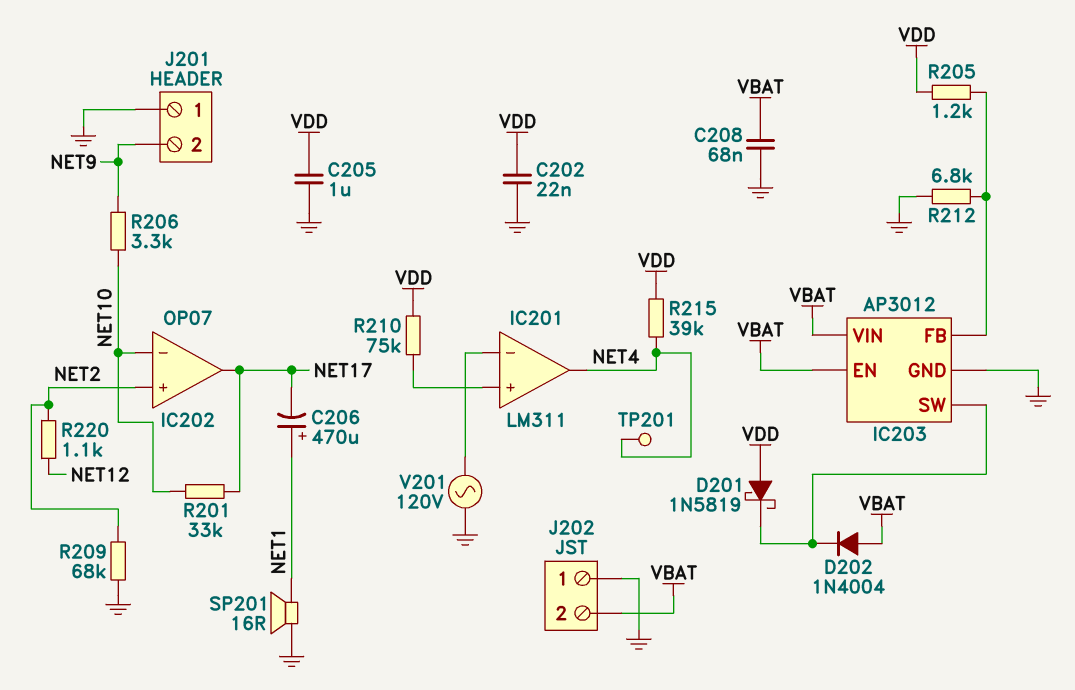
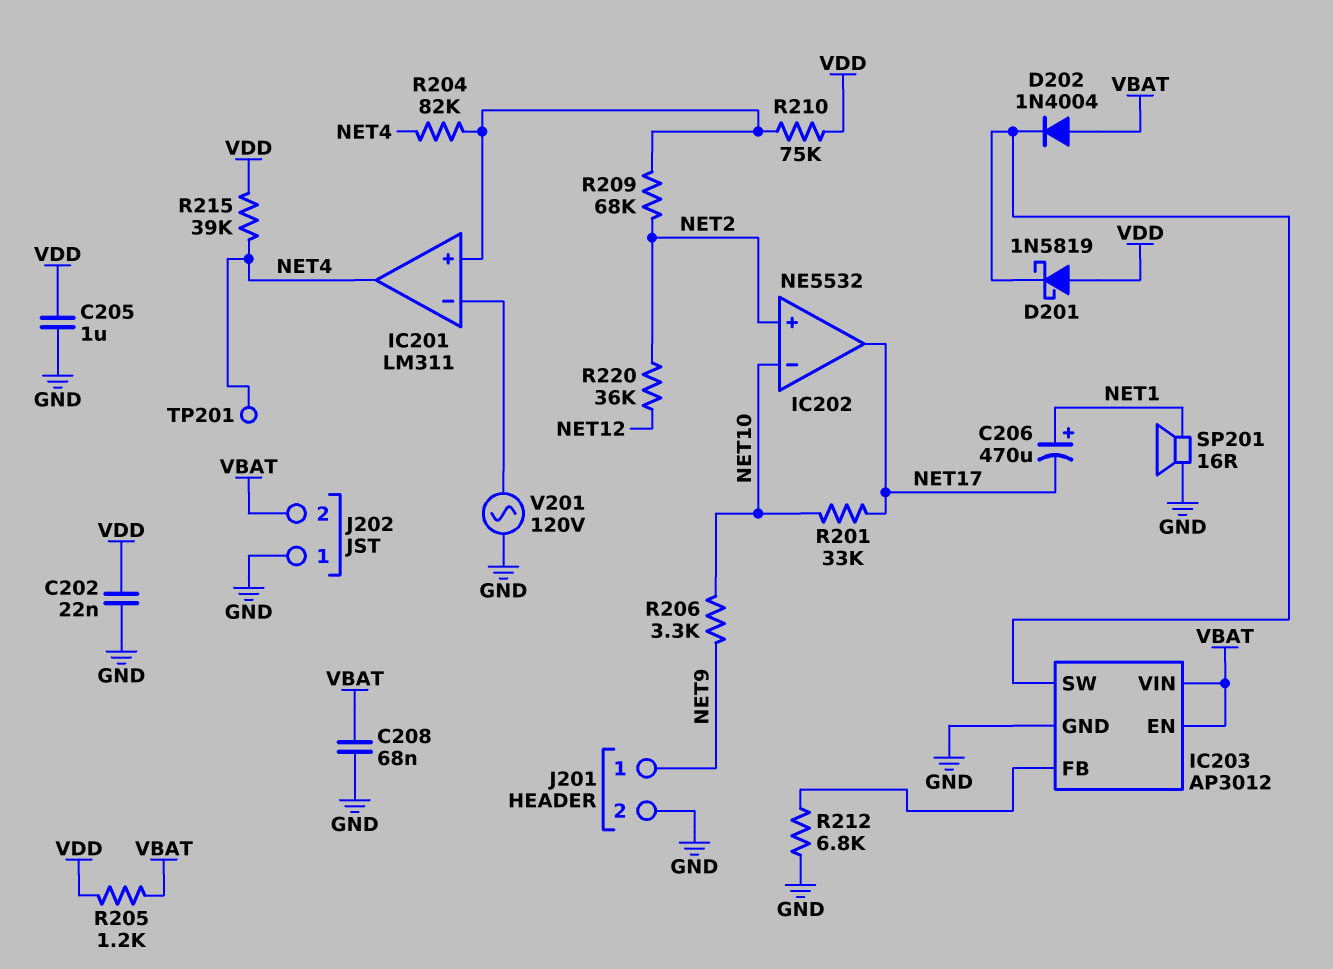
IC202: OP07 -> NE5532
J201 pin 1: GND -> NET9
J201 pin 2: NET9 -> GND
R204: none -> 82k (IC201/in+, NET4)
R205: 1.2k (IC203/FB, VDD) -> 1.2k (VBAT, VDD)
R209: 68k (GND, NET2) -> 68k (IC201/in+, NET2)
R220: 1.1k (NET2, NET12) -> 36k (NET2, NET12)

